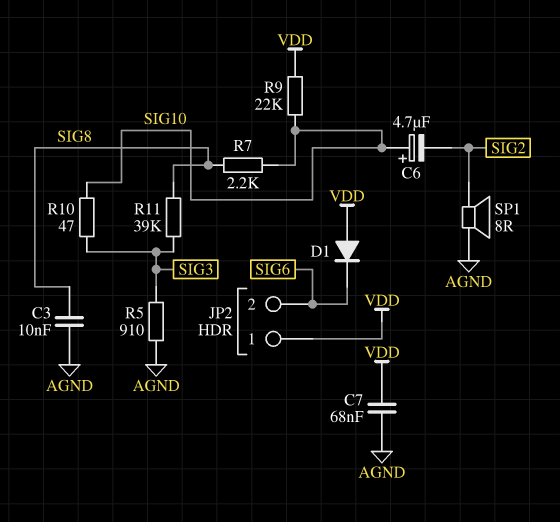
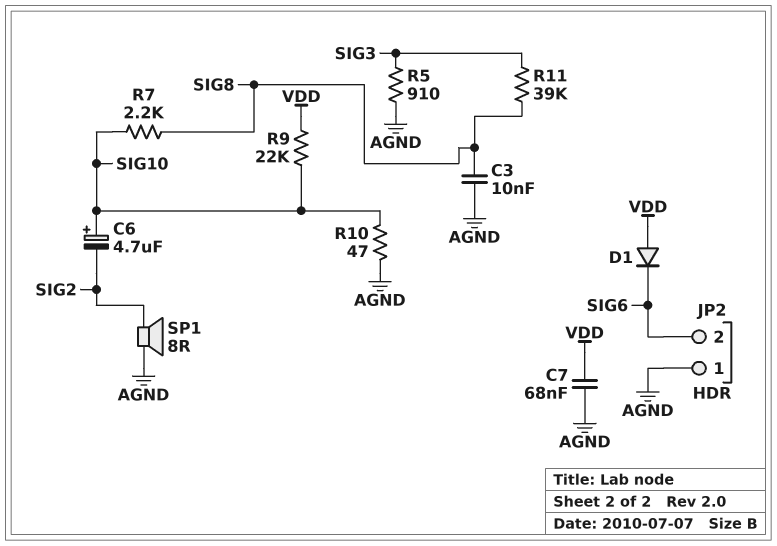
JP2 pin 1: VDD -> AGND
R10: 47 (SIG3, SIG10) -> 47 (AGND, SIG10)

